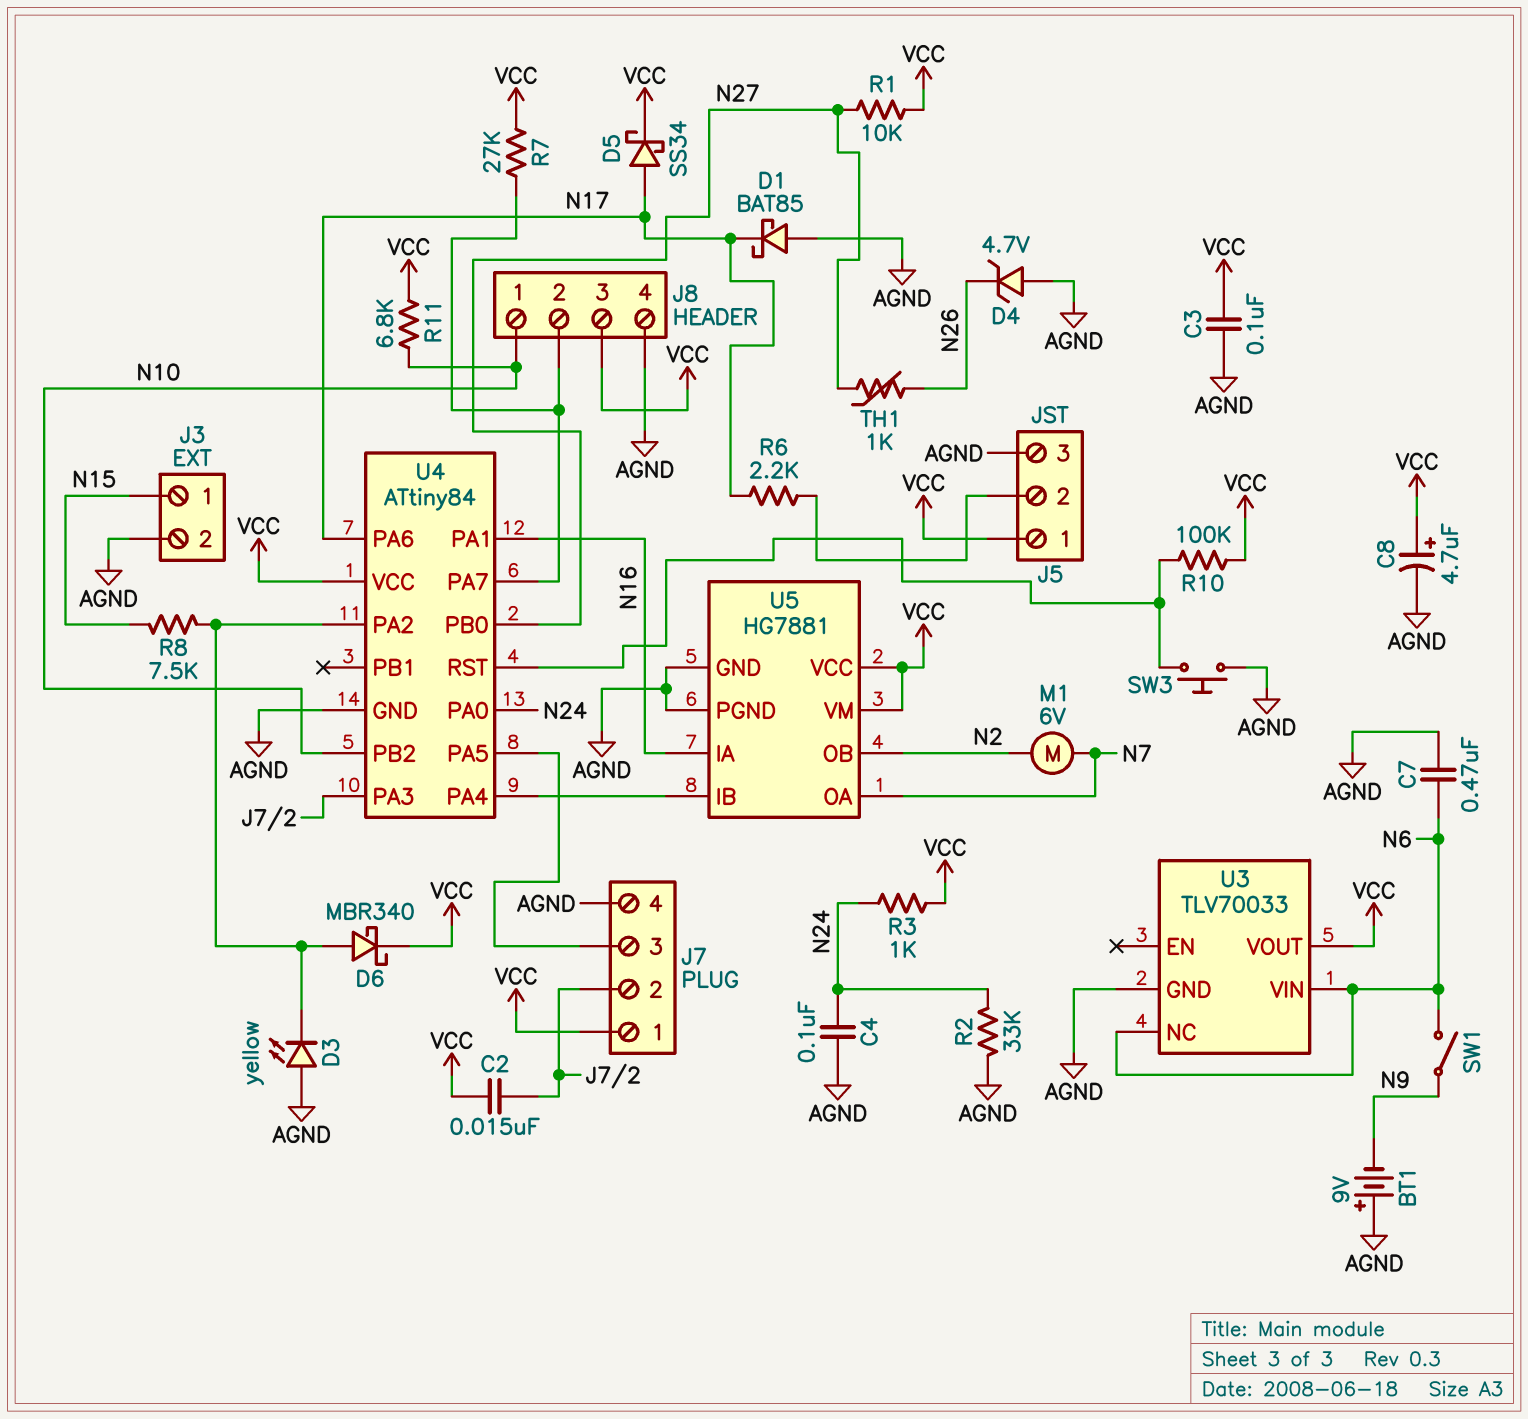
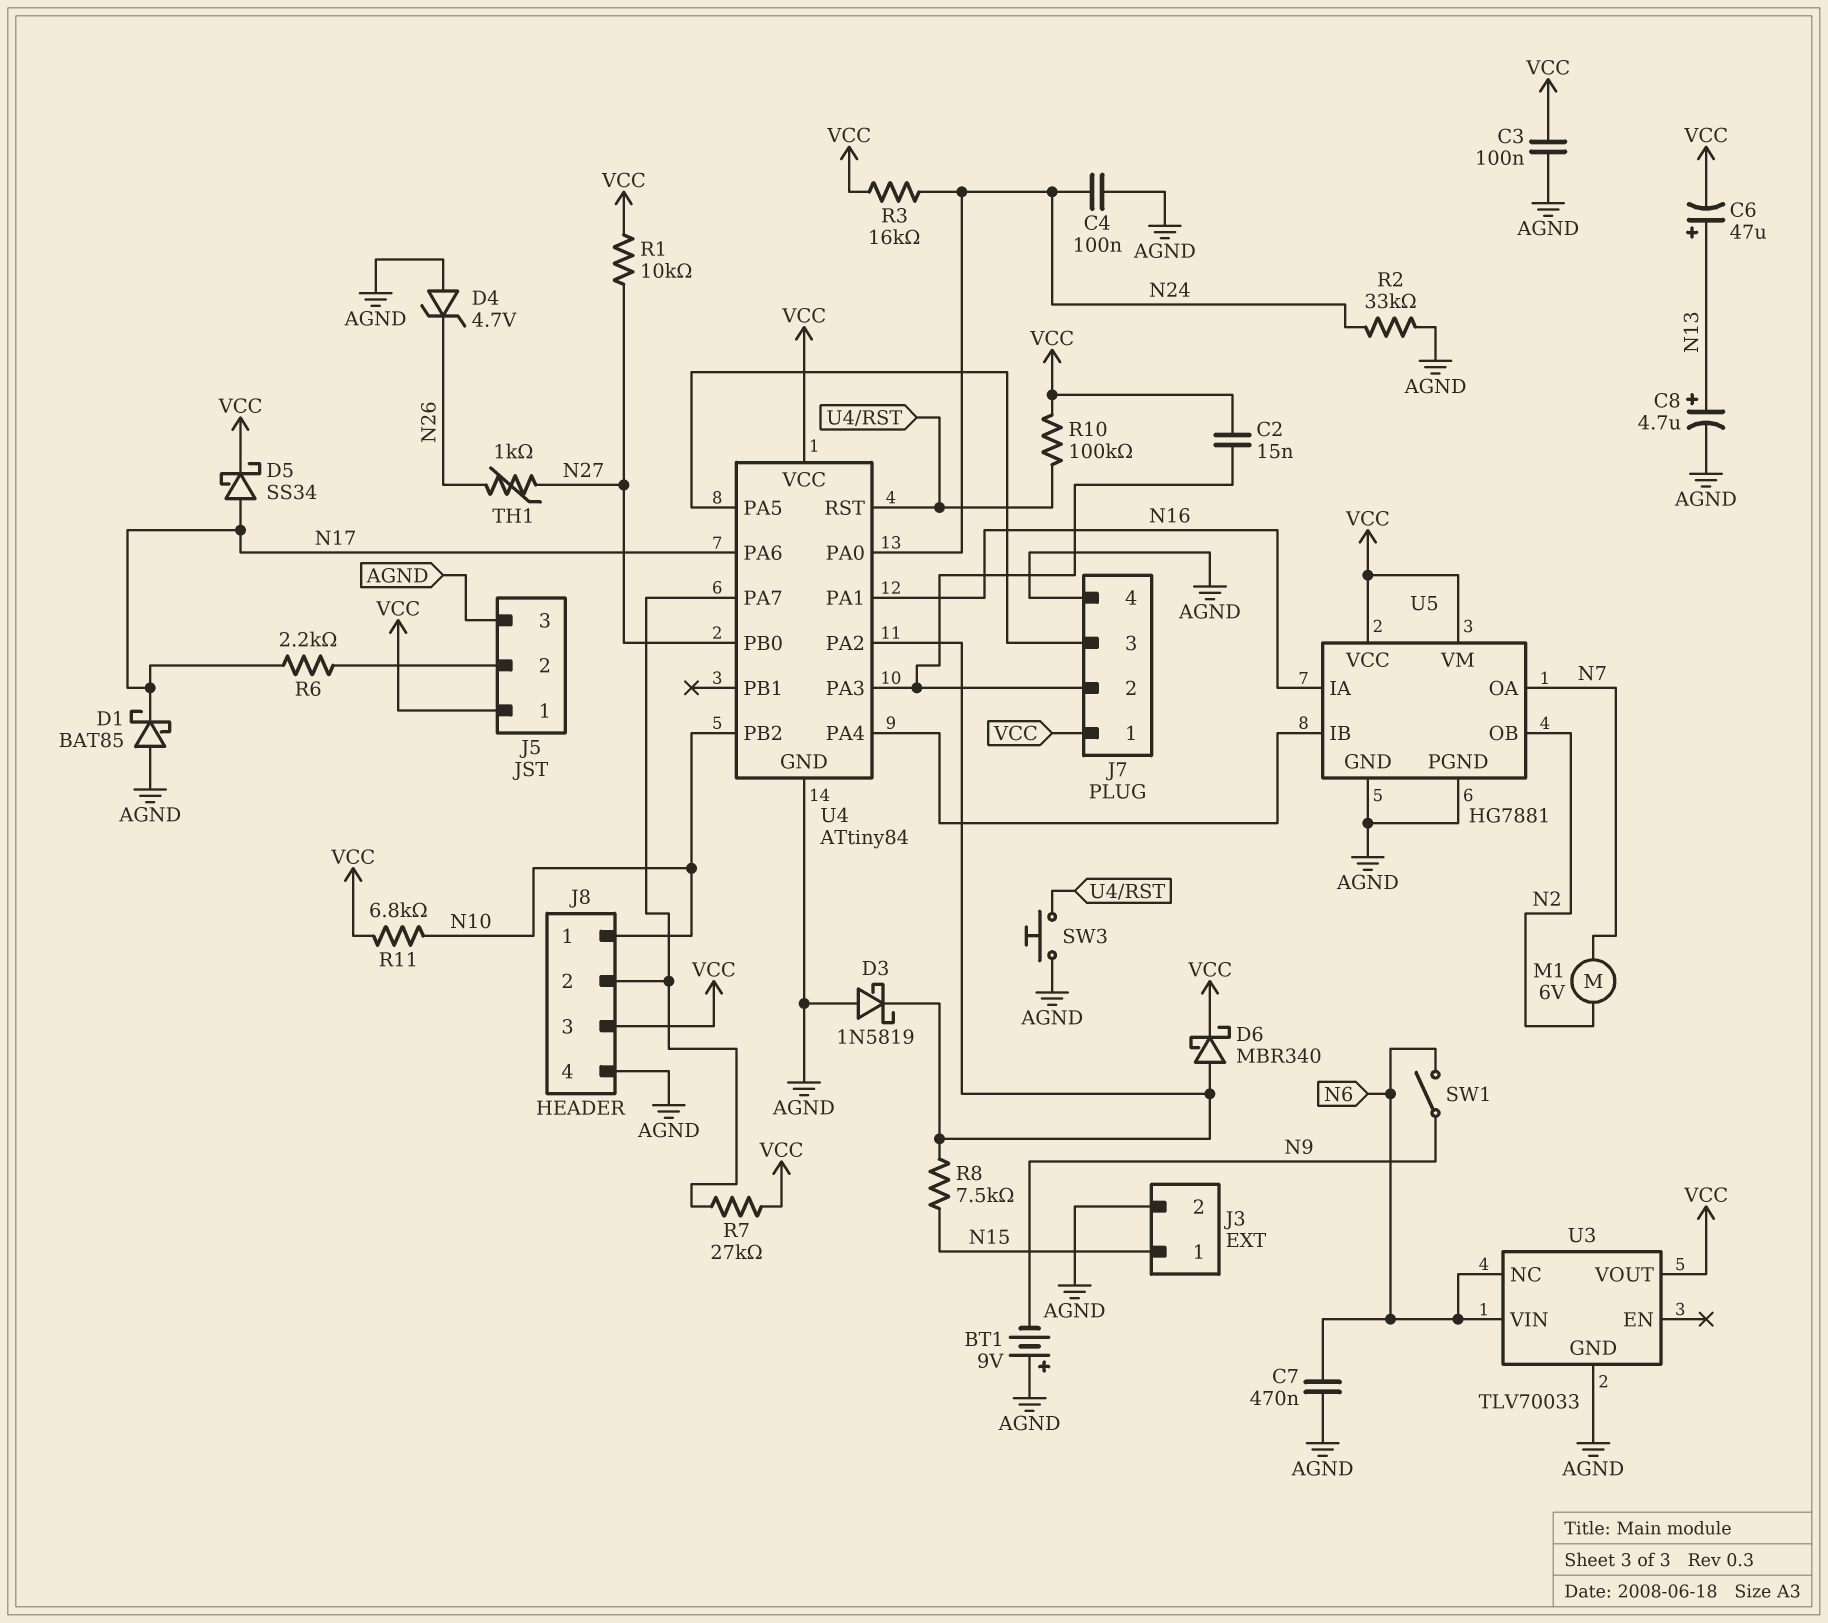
C6: none -> 47uF (plus N13, minus VCC)
C8: 4.7uF (plus VCC, minus AGND) -> 4.7uF (plus N13, minus AGND)
D3: LED yellow (A AGND, K U4/PA2) -> schottky 1N5819 (A AGND, K U4/PA2)
R3: 1k (N24, VCC) -> 16k (N24, VCC)

